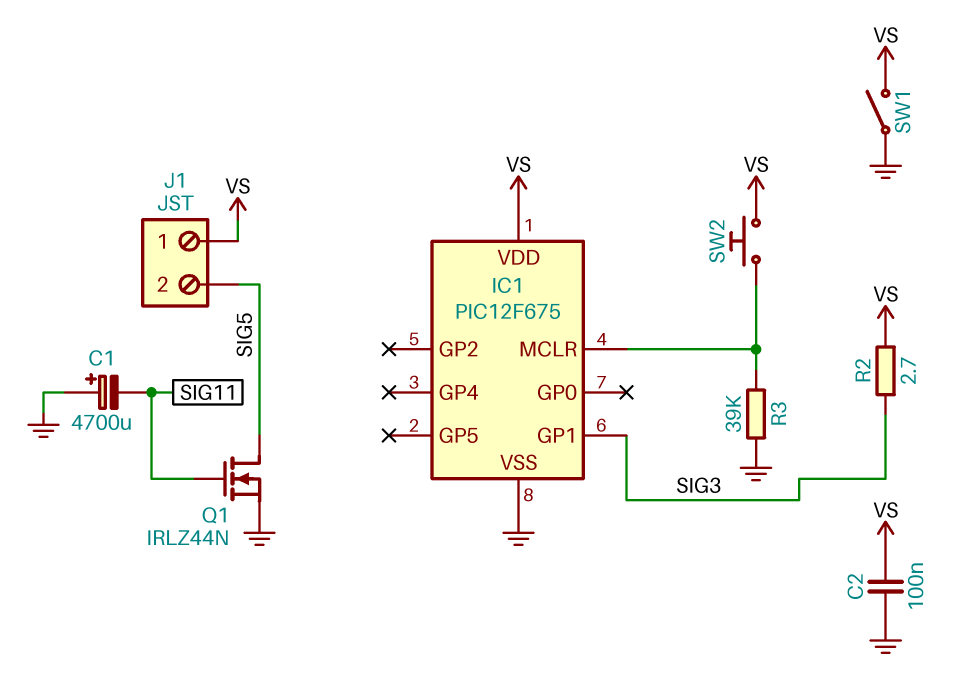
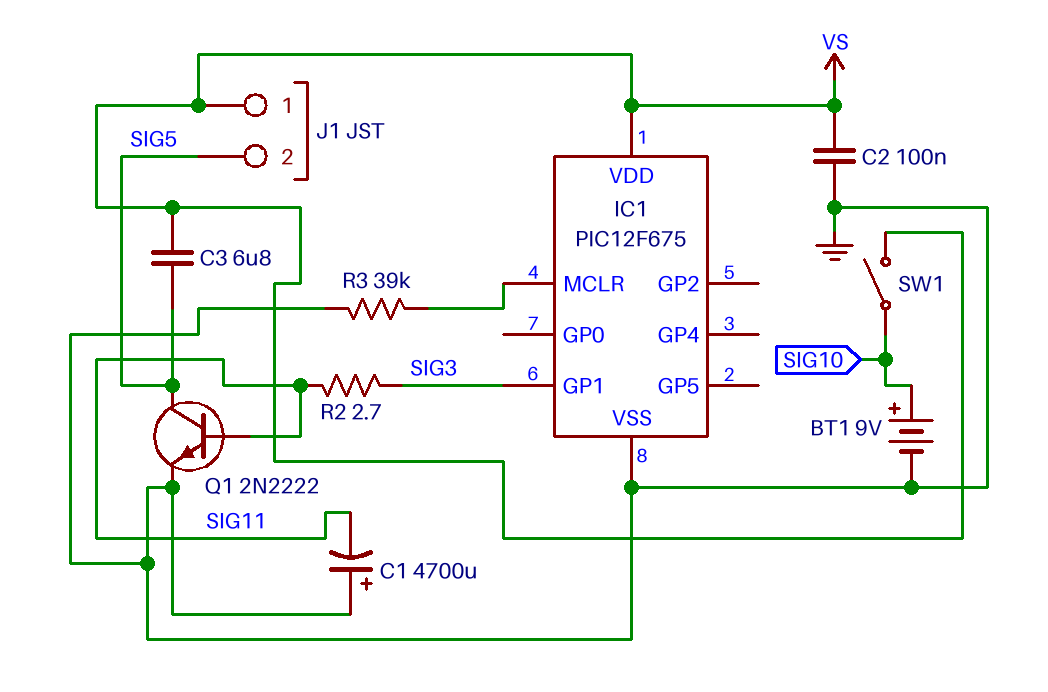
BT1: none -> 9V (plus SIG10, minus GND)
C3: none -> 6.8uF (SIG5, VS)
Q1: NMOS IRLZ44N (G SIG11, D SIG5, S GND) -> NPN 2N2222 (B SIG11, C SIG5, E GND)
R2: 2.7 (SIG3, VS) -> 2.7 (SIG3, SIG11)
SW1: switch (GND, VS) -> switch (SIG10, VS)
SW2: button (IC1/MCLR, VS) -> none

